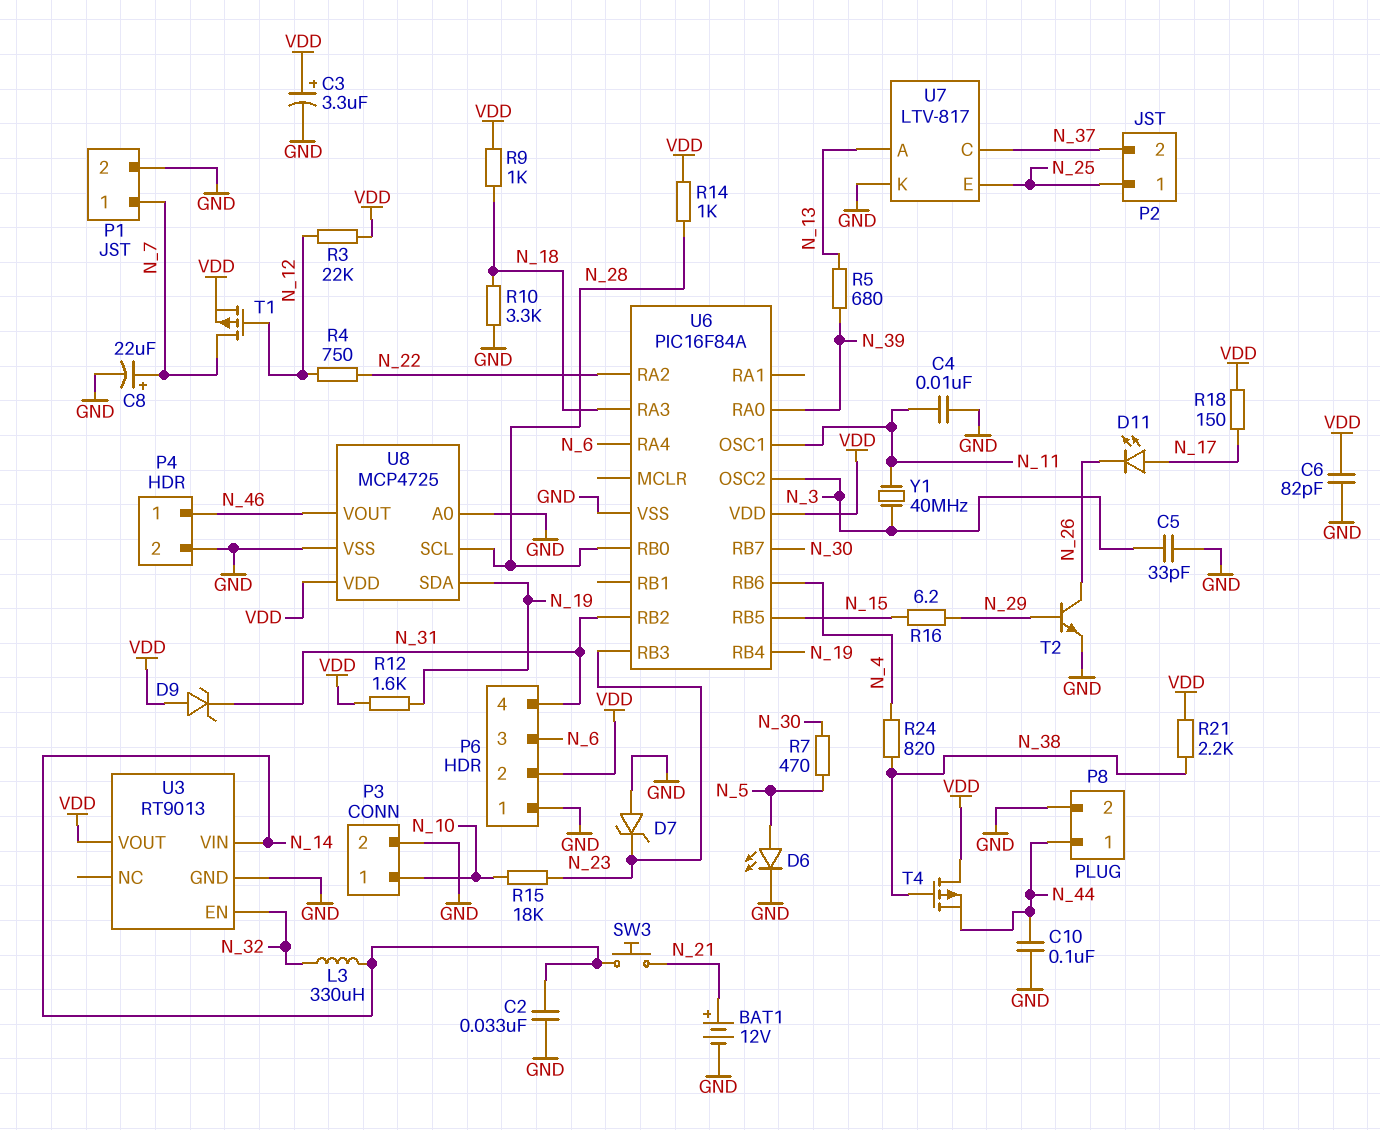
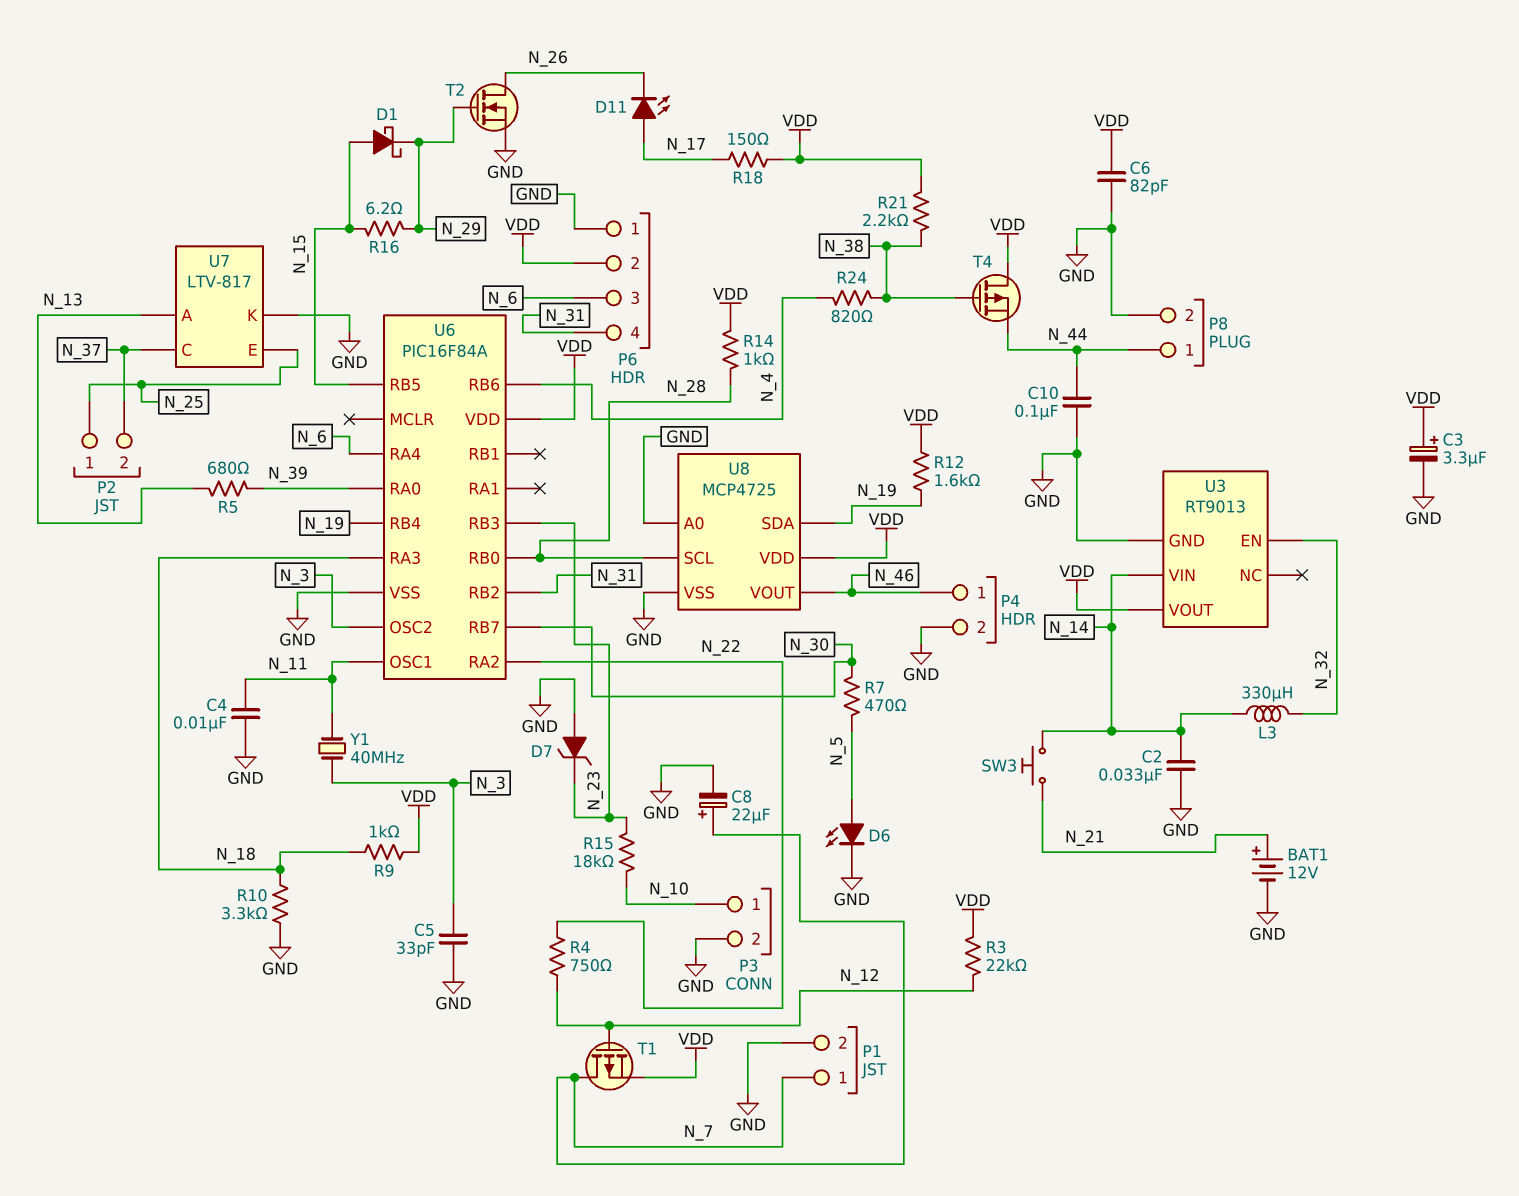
D1: none -> schottky (A N_15, K N_29)
D9: zener (A VDD, K N_31) -> none
T2: NPN (B N_29, C N_26, E GND) -> NMOS (G N_29, D N_26, S GND)

